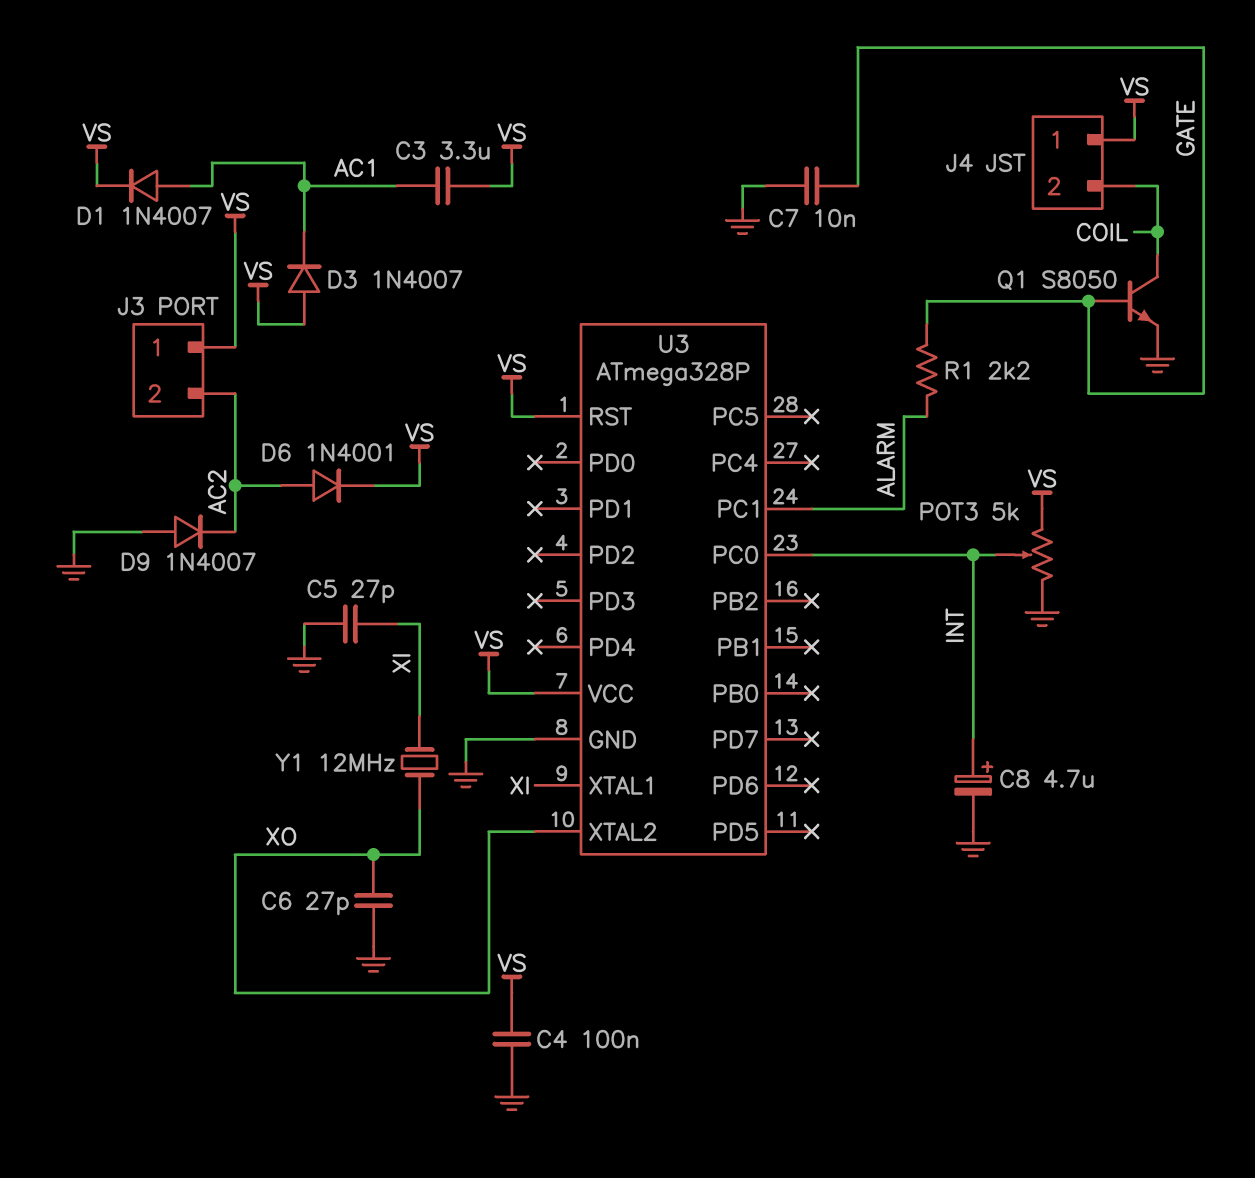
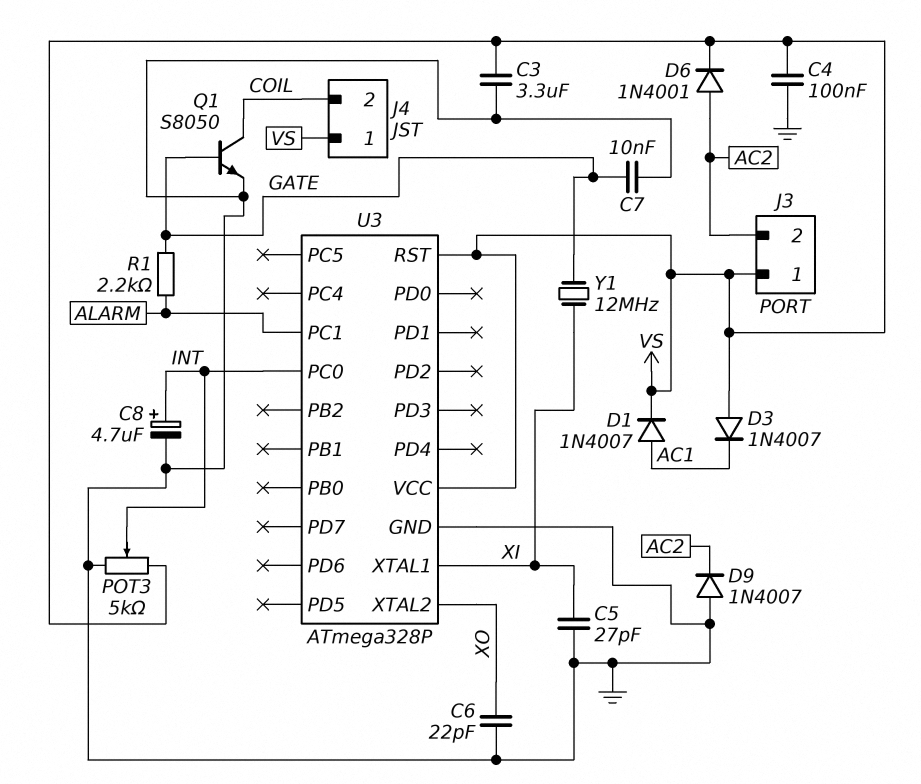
C3: 3.3uF (AC1, VS) -> 3.3uF (GND, VS)
C6: 27pF (GND, XO) -> 22pF (GND, XO)
Y1: 12MHz (XI, XO) -> 12MHz (GATE, XI)

